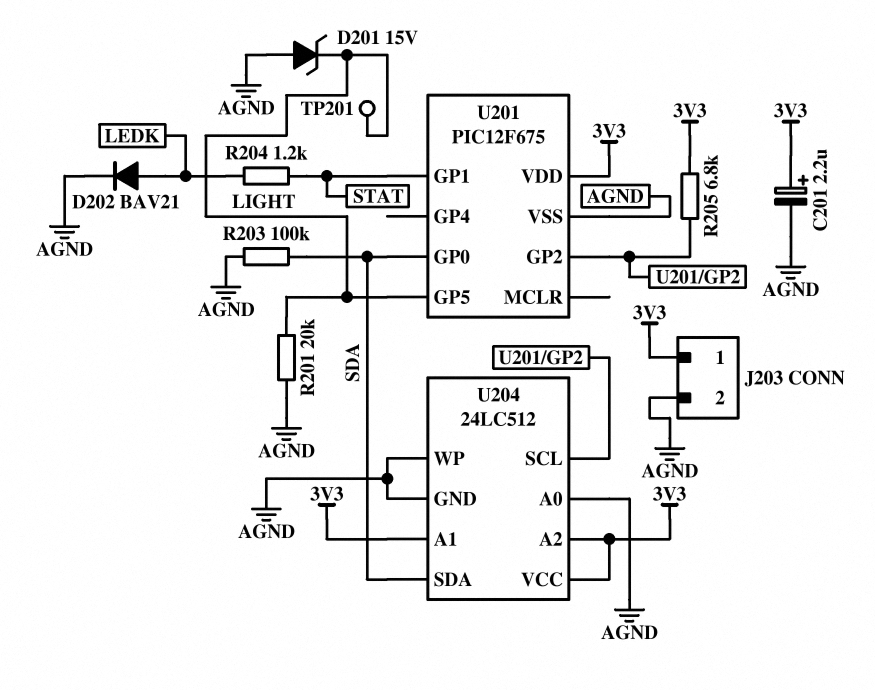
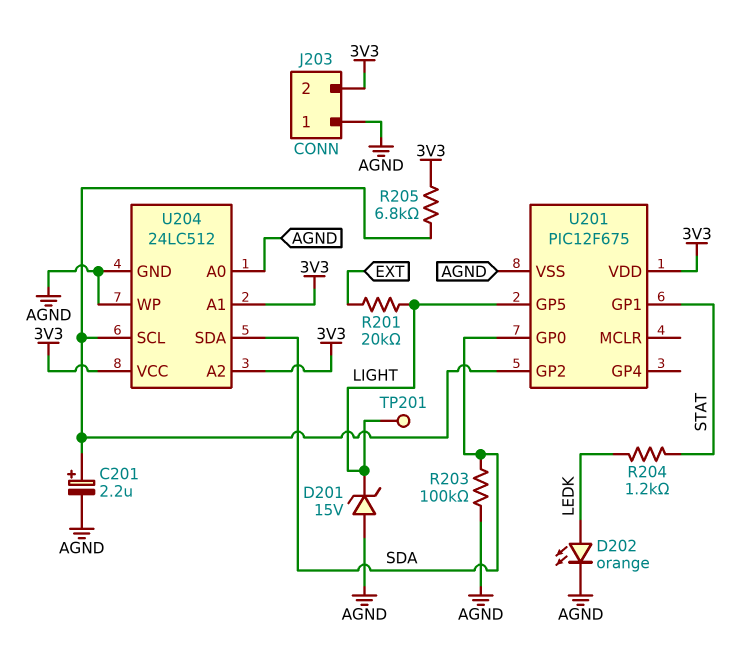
C201: 2.2uF (plus 3V3, minus AGND) -> 2.2uF (plus U201/GP2, minus AGND)
D202: diode BAV21 (A LEDK, K AGND) -> LED orange (A LEDK, K AGND)
J203 pin 1: 3V3 -> AGND
J203 pin 2: AGND -> 3V3
R201: 20k (AGND, LIGHT) -> 20k (EXT, LIGHT)

